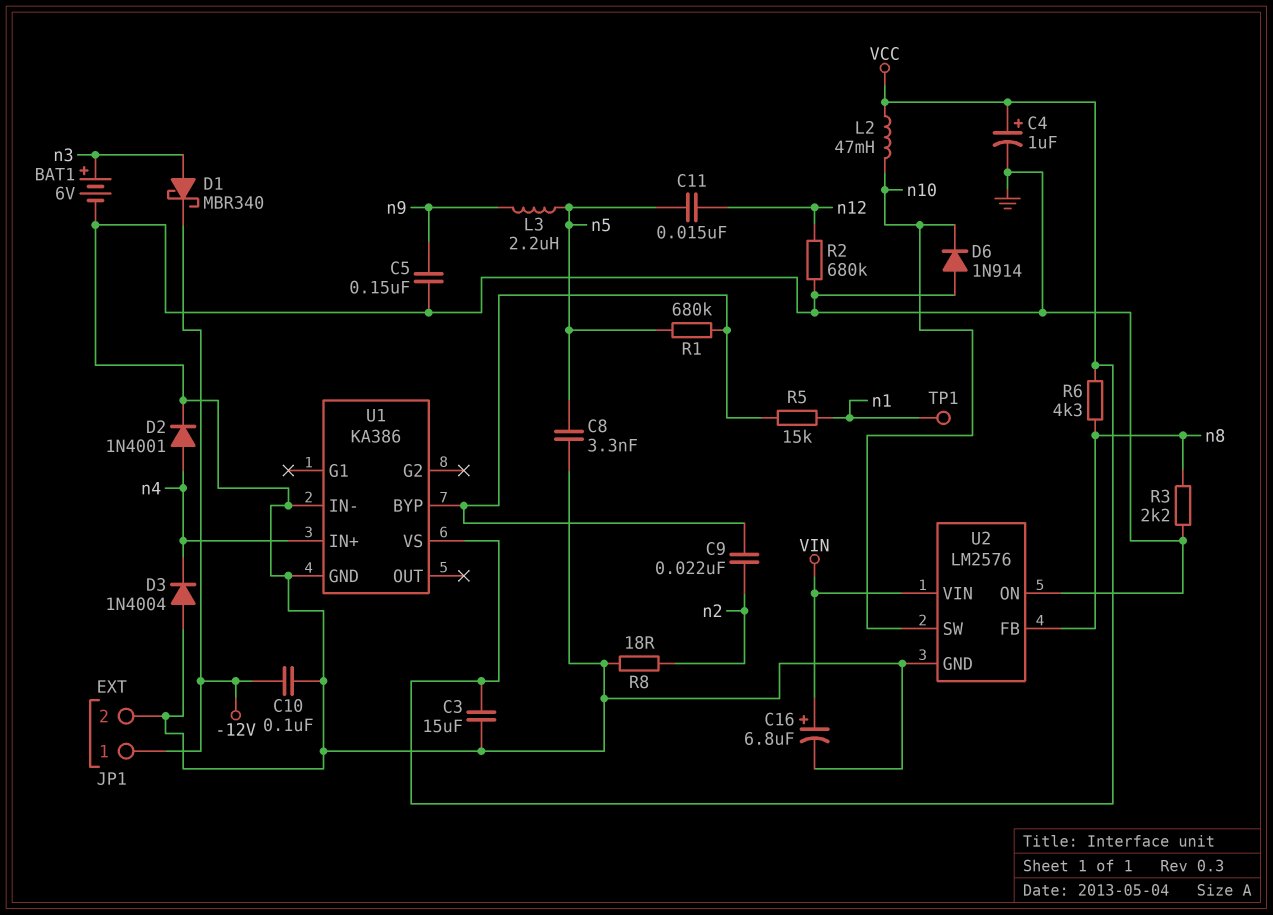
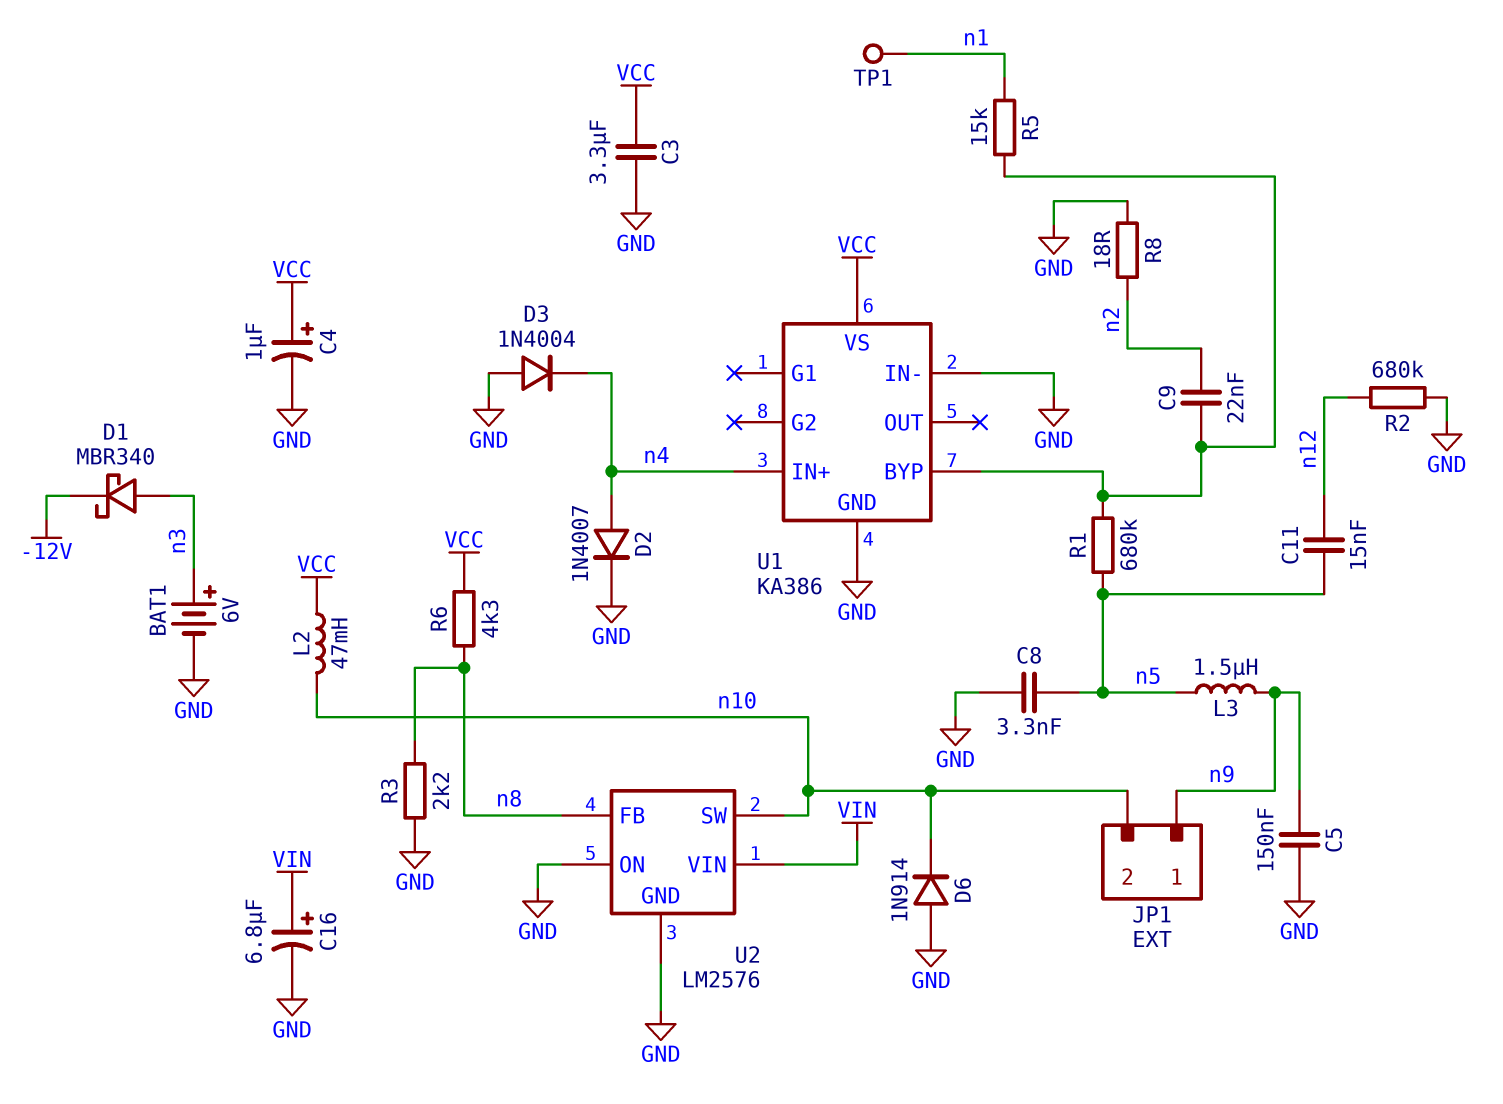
C3: 15uF (GND, VCC) -> 3.3uF (GND, VCC)
C10: 100nF (-12V, GND) -> none
D2: diode 1N4001 (A n4, K GND) -> diode 1N4007 (A n4, K GND)
JP1 pin 1: -12V -> n9
JP1 pin 2: GND -> n10
L3: 2.2uH (n5, n9) -> 1.5uH (n5, n9)

